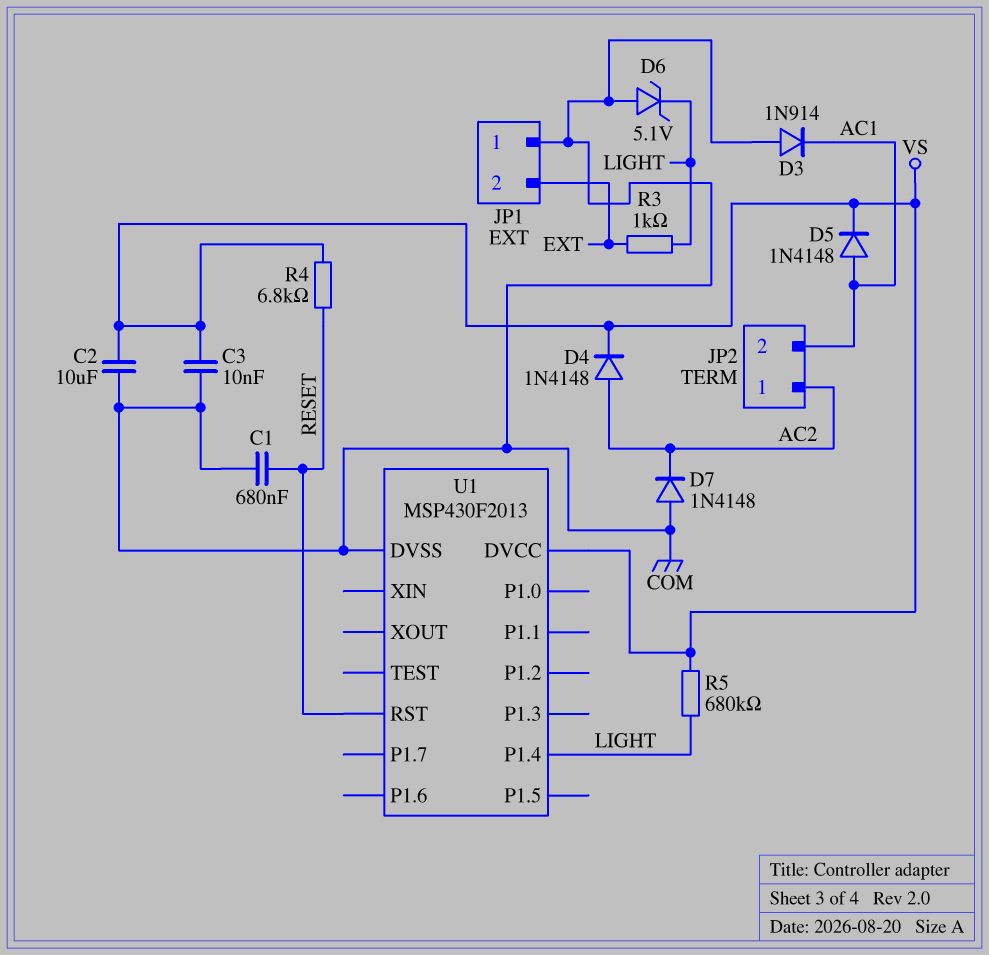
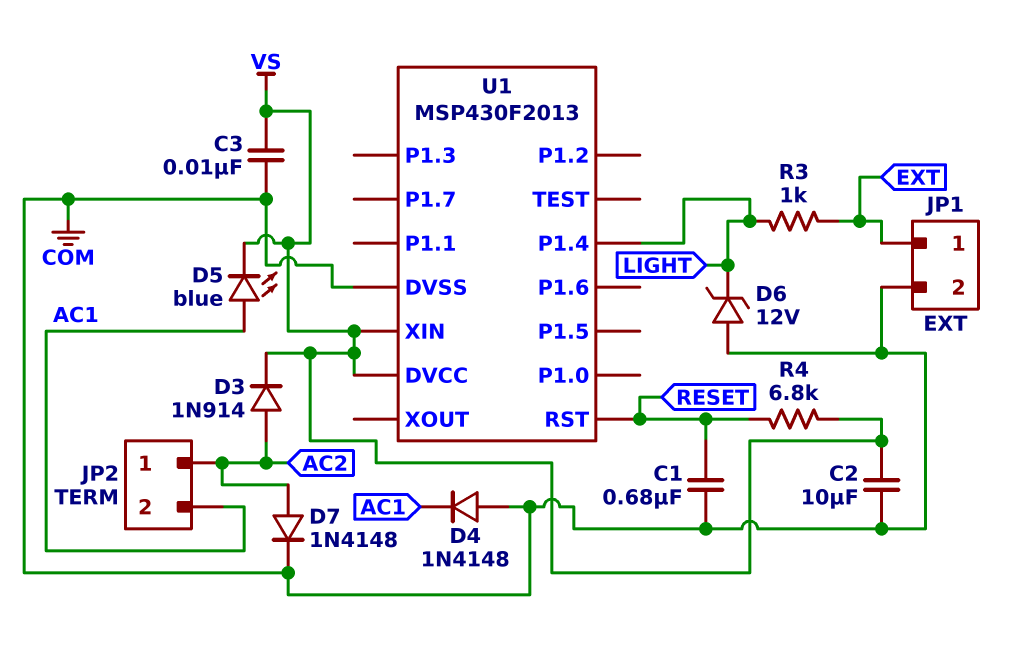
D3: diode 1N914 (A COM, K AC1) -> diode 1N914 (A AC2, K VS)
D4: diode 1N4148 (A AC2, K VS) -> diode 1N4148 (A COM, K AC1)
D5: diode 1N4148 (A AC1, K VS) -> LED blue (A AC1, K VS)
D6: zener 5.1V (A COM, K LIGHT) -> zener 12V (A COM, K LIGHT)
D7: diode 1N4148 (A COM, K AC2) -> diode 1N4148 (A AC2, K COM)
JP1 pin 1: COM -> EXT
JP1 pin 2: EXT -> COM
R5: 680k (LIGHT, VS) -> none
U1 pin XIN: none -> VS

